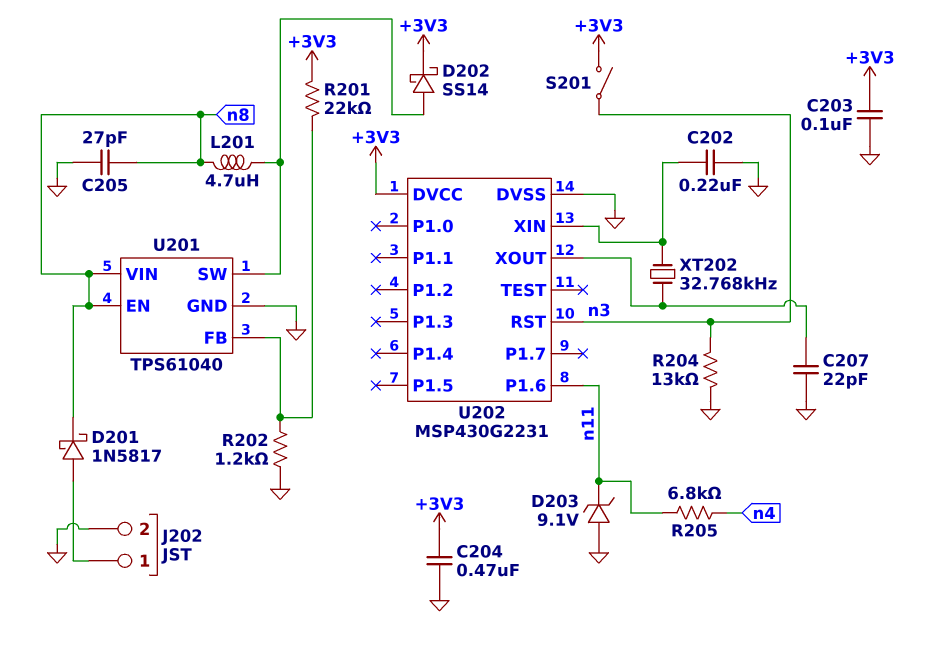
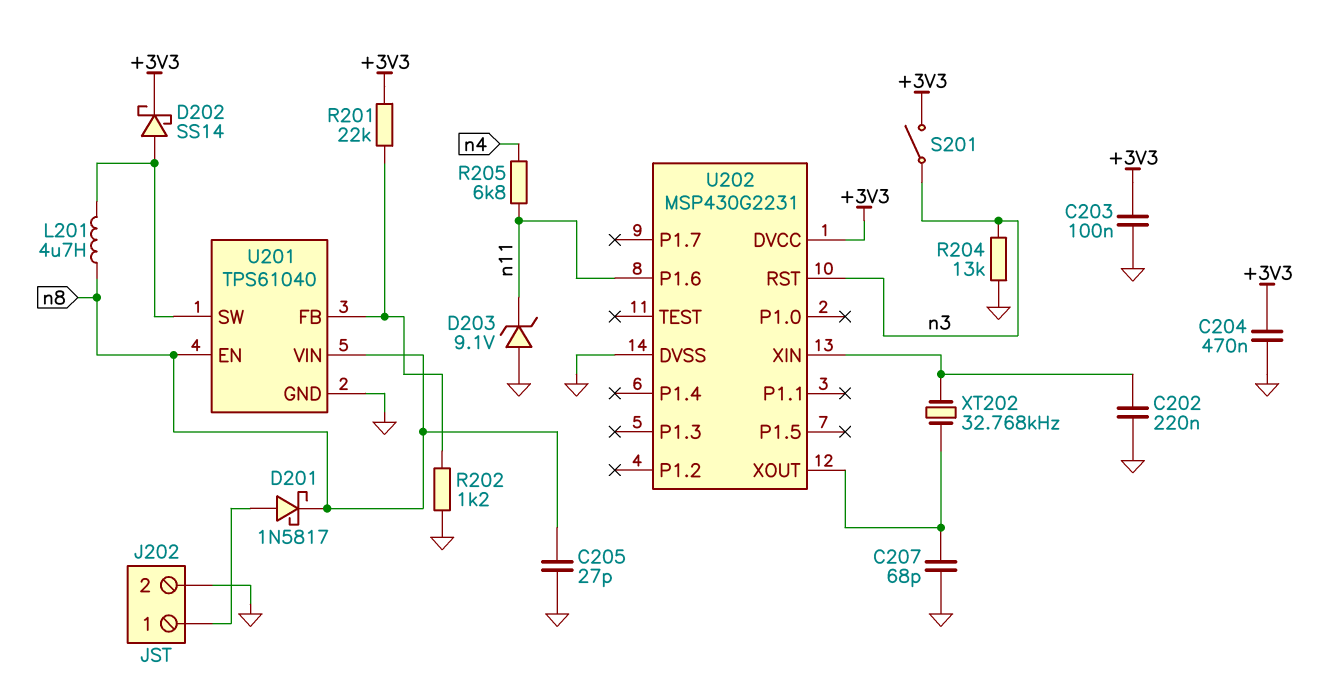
C207: 22pF (GND, U202/XOUT) -> 68pF (GND, U202/XOUT)

